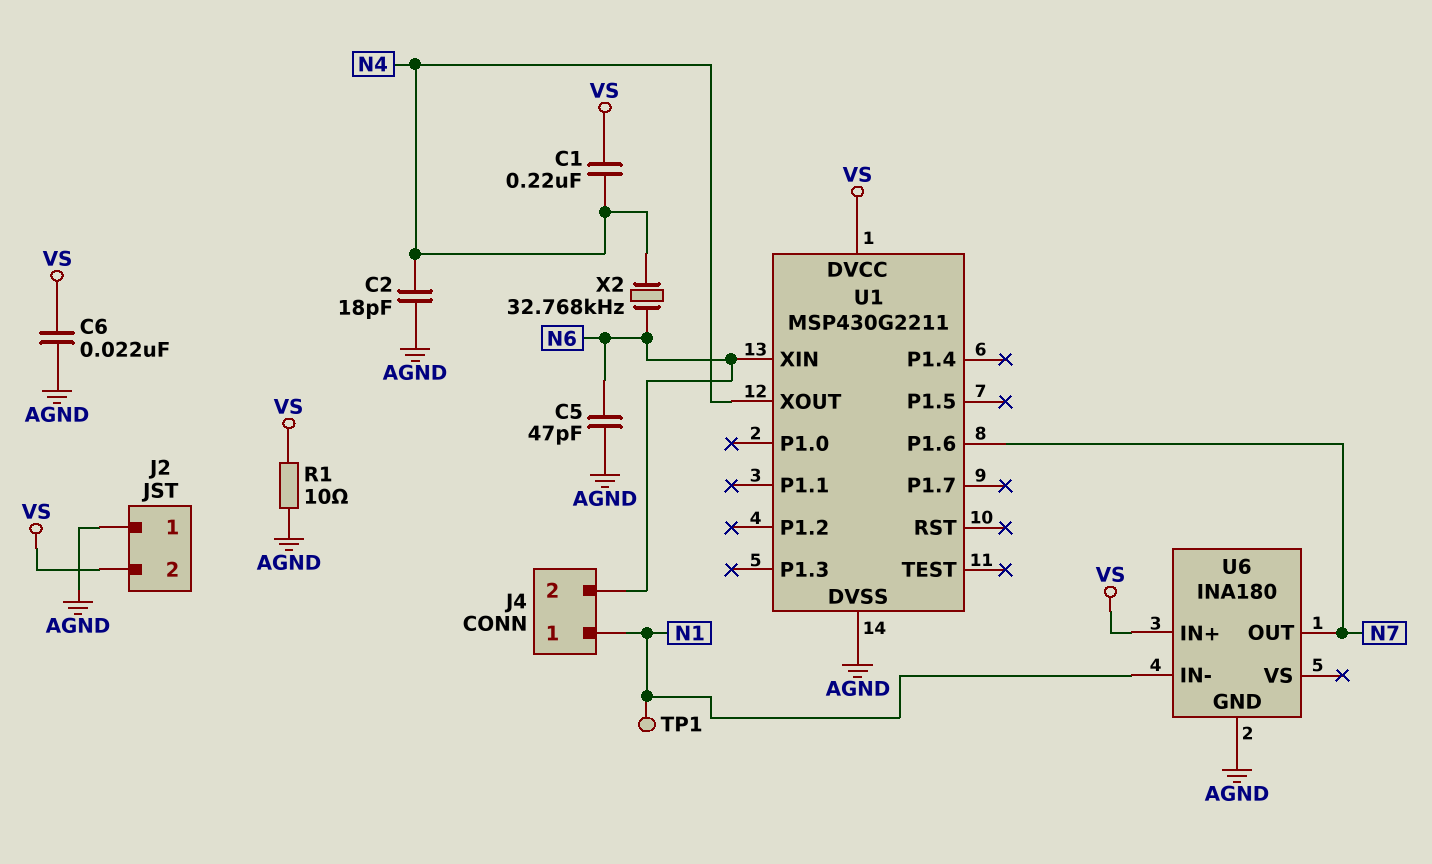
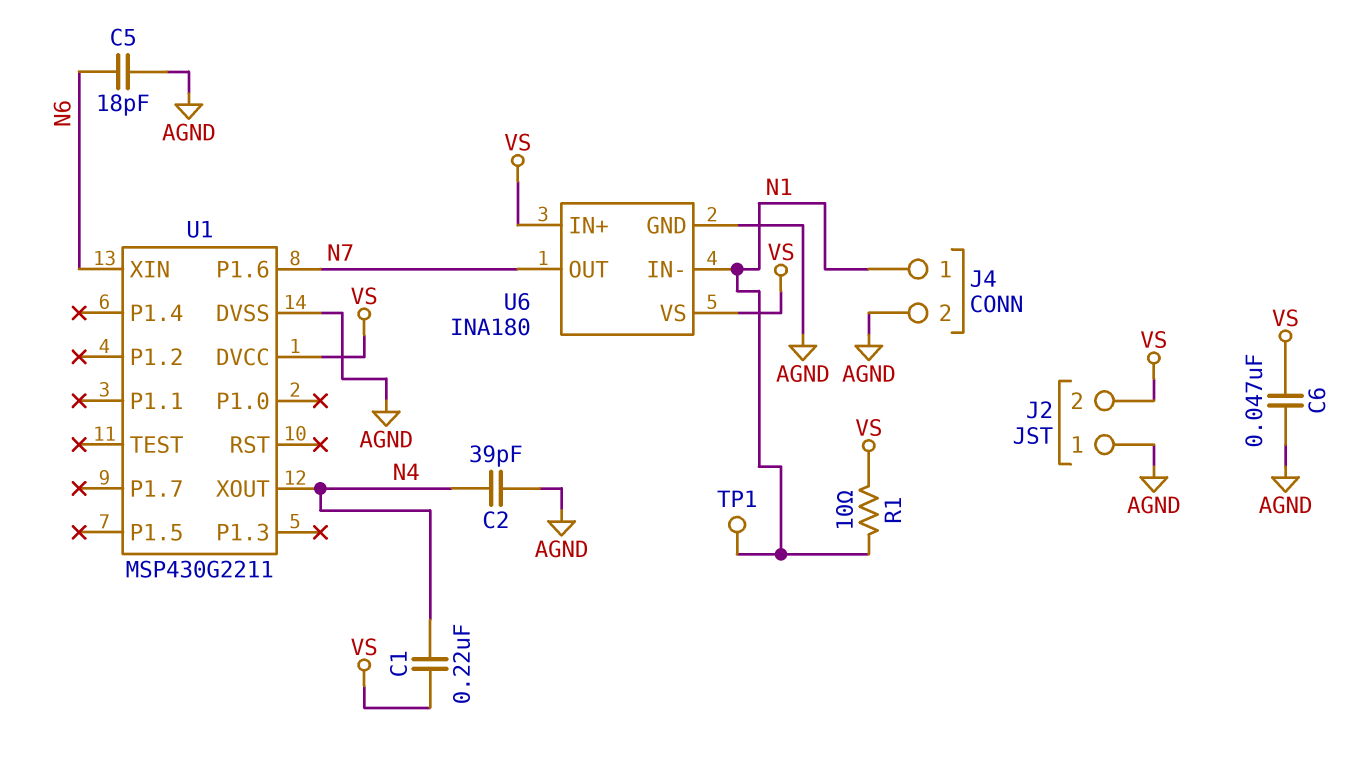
C2: 18pF (AGND, N4) -> 39pF (AGND, N4)
C5: 47pF (AGND, N6) -> 18pF (AGND, N6)
C6: 22nF (AGND, VS) -> 47nF (AGND, VS)
J4 pin 2: N6 -> AGND
R1: 10 (AGND, VS) -> 10 (N1, VS)
U6 pin VS: none -> VS
X2: 32.768kHz (N4, N6) -> none

